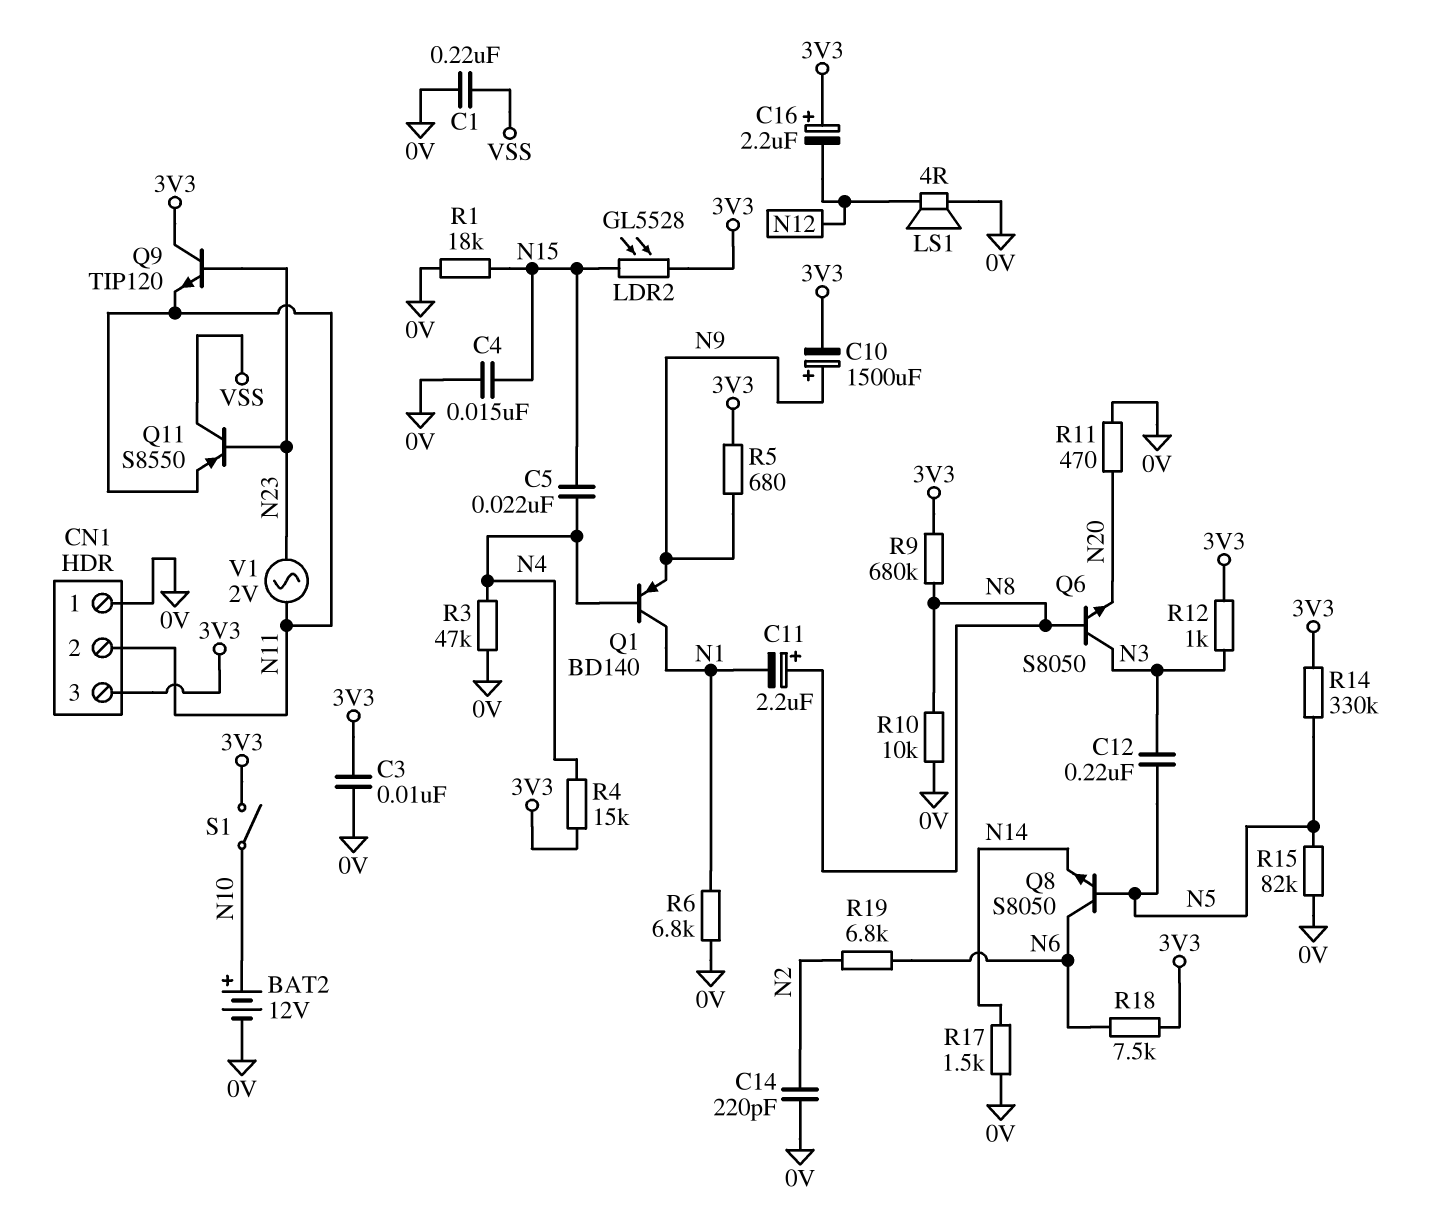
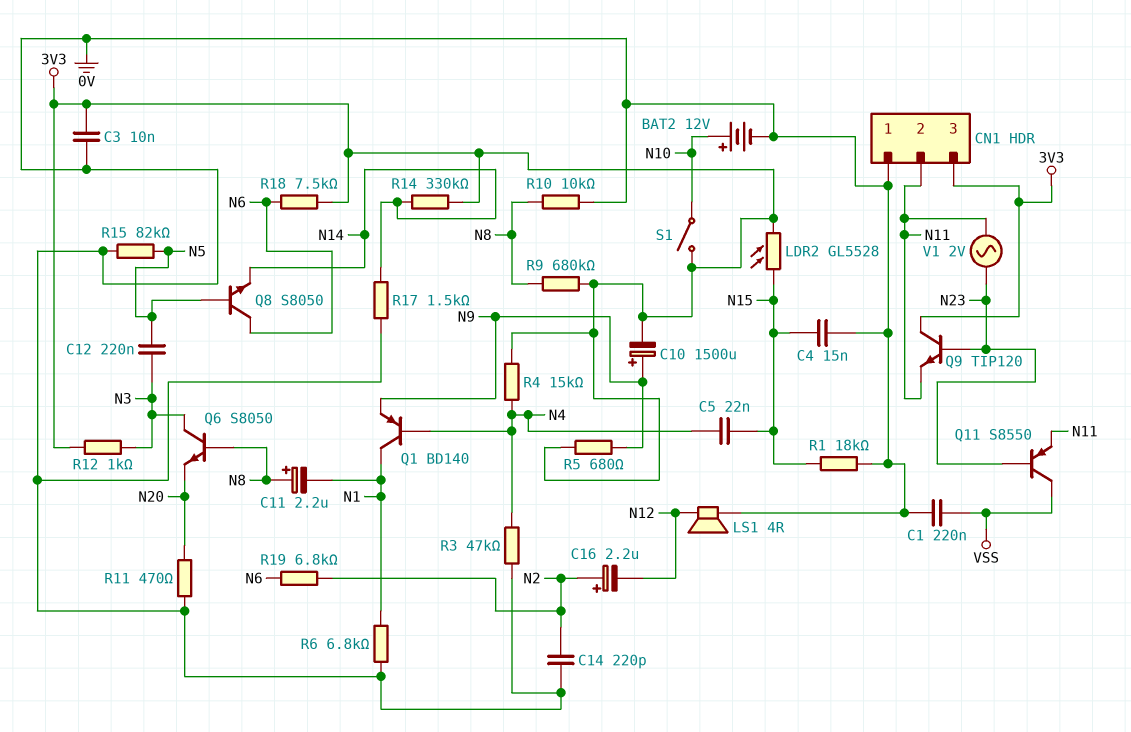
C16: 2.2uF (plus 3V3, minus N12) -> 2.2uF (plus N2, minus N12)
R14: 330k (3V3, N5) -> 330k (3V3, N14)

